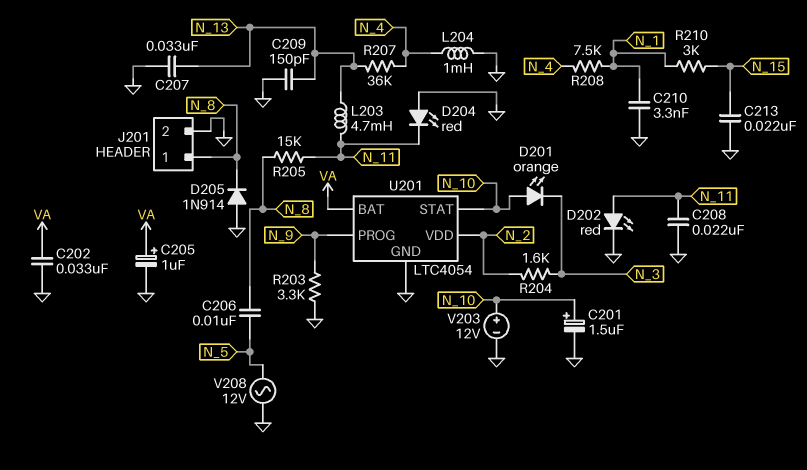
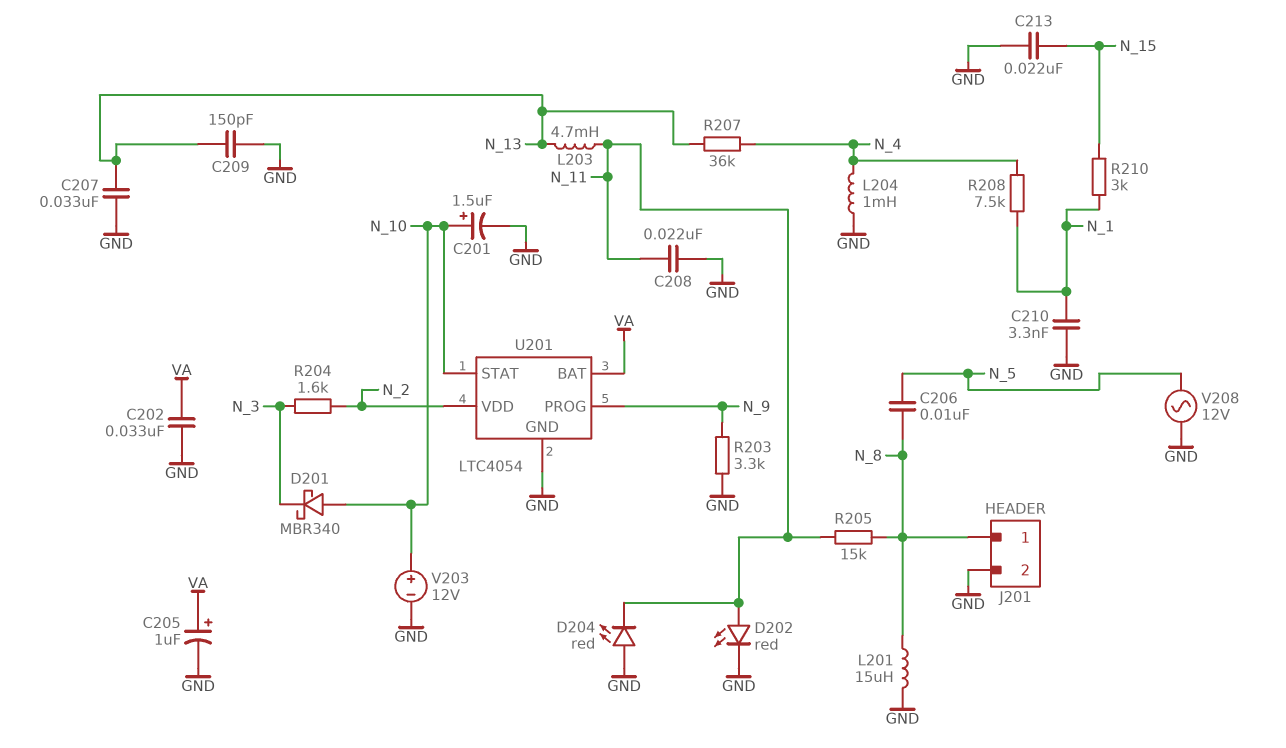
D201: LED orange (A N_10, K N_3) -> schottky MBR340 (A N_10, K N_3)
D205: diode 1N914 (A GND, K N_8) -> none
L201: none -> 15uH (GND, N_8)

